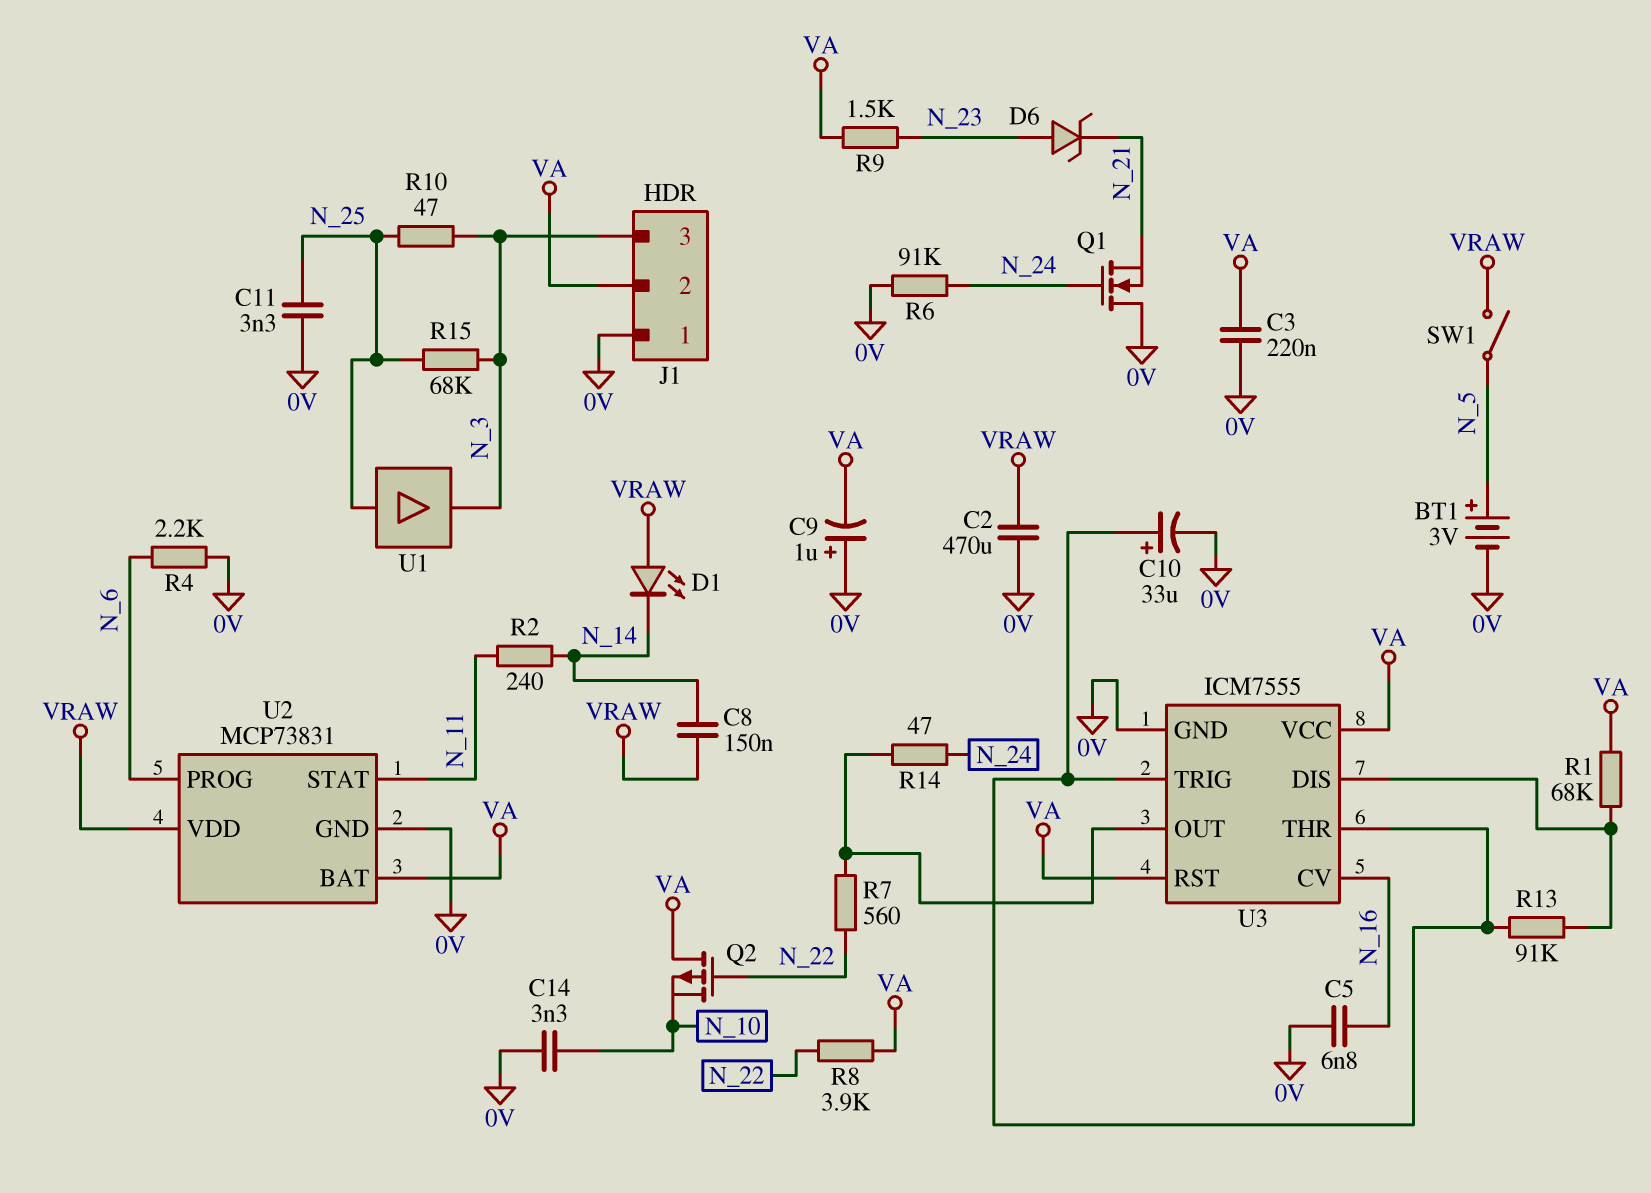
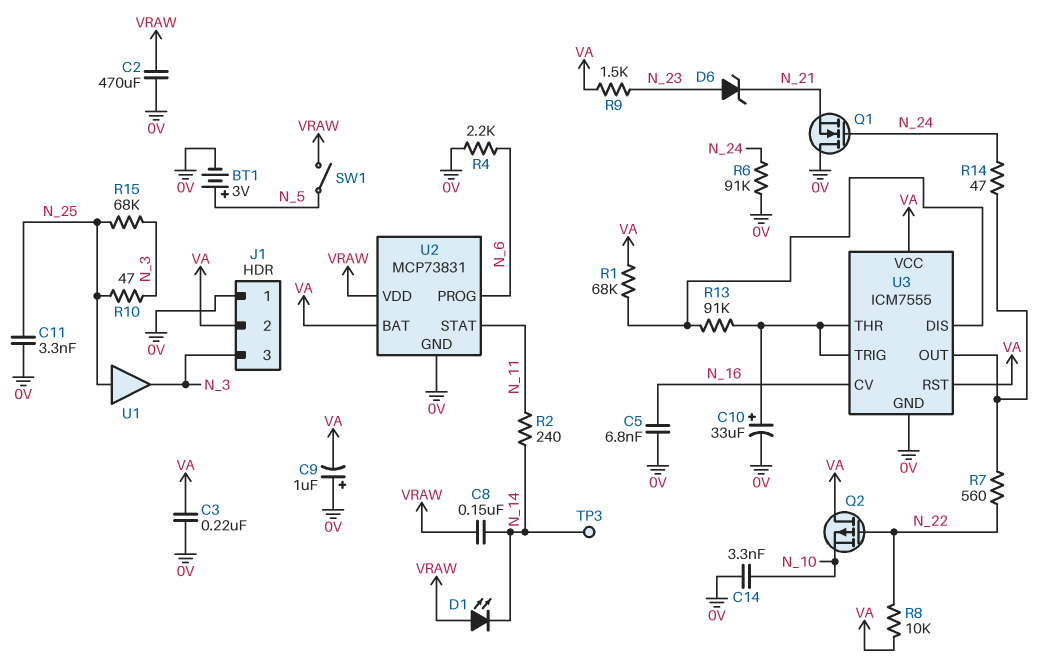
R8: 3.9k (N_22, VA) -> 10k (N_22, VA)
TP3: none -> test point (N_14)

